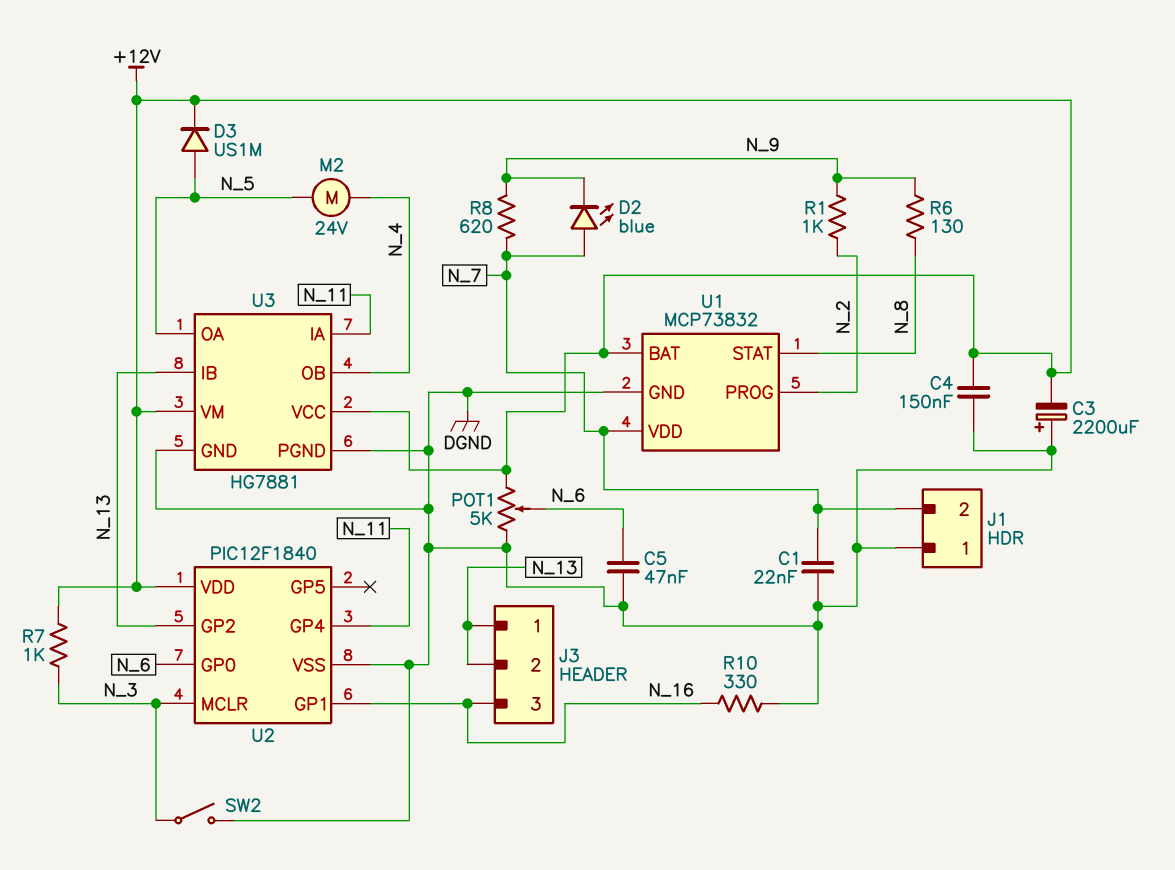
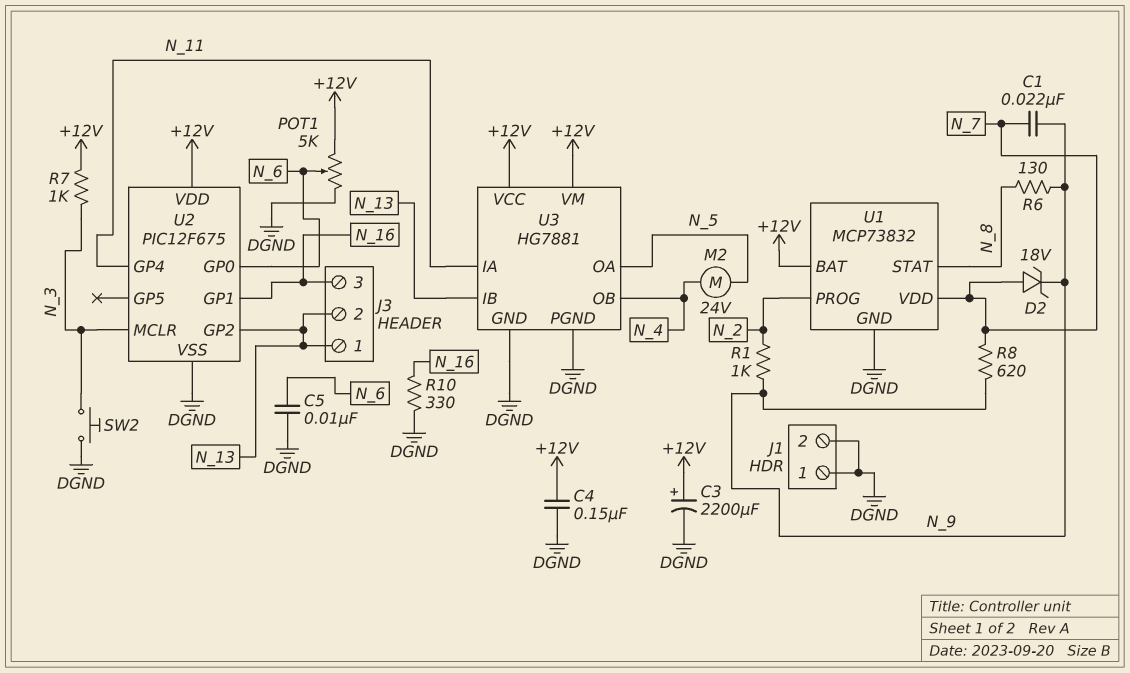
C1: 22nF (DGND, N_7) -> 22nF (N_7, N_9)
C3: 2200uF (plus DGND, minus +12V) -> 2200uF (plus +12V, minus DGND)
C5: 47nF (DGND, N_6) -> 10nF (DGND, N_6)
D2: LED blue (A N_7, K N_9) -> zener 18V (A N_7, K N_9)
D3: diode US1M (A N_5, K +12V) -> none
J1 pin 2: N_7 -> DGND
SW2: switch (DGND, N_3) -> button (DGND, N_3)
U2: PIC12F1840 -> PIC12F675

